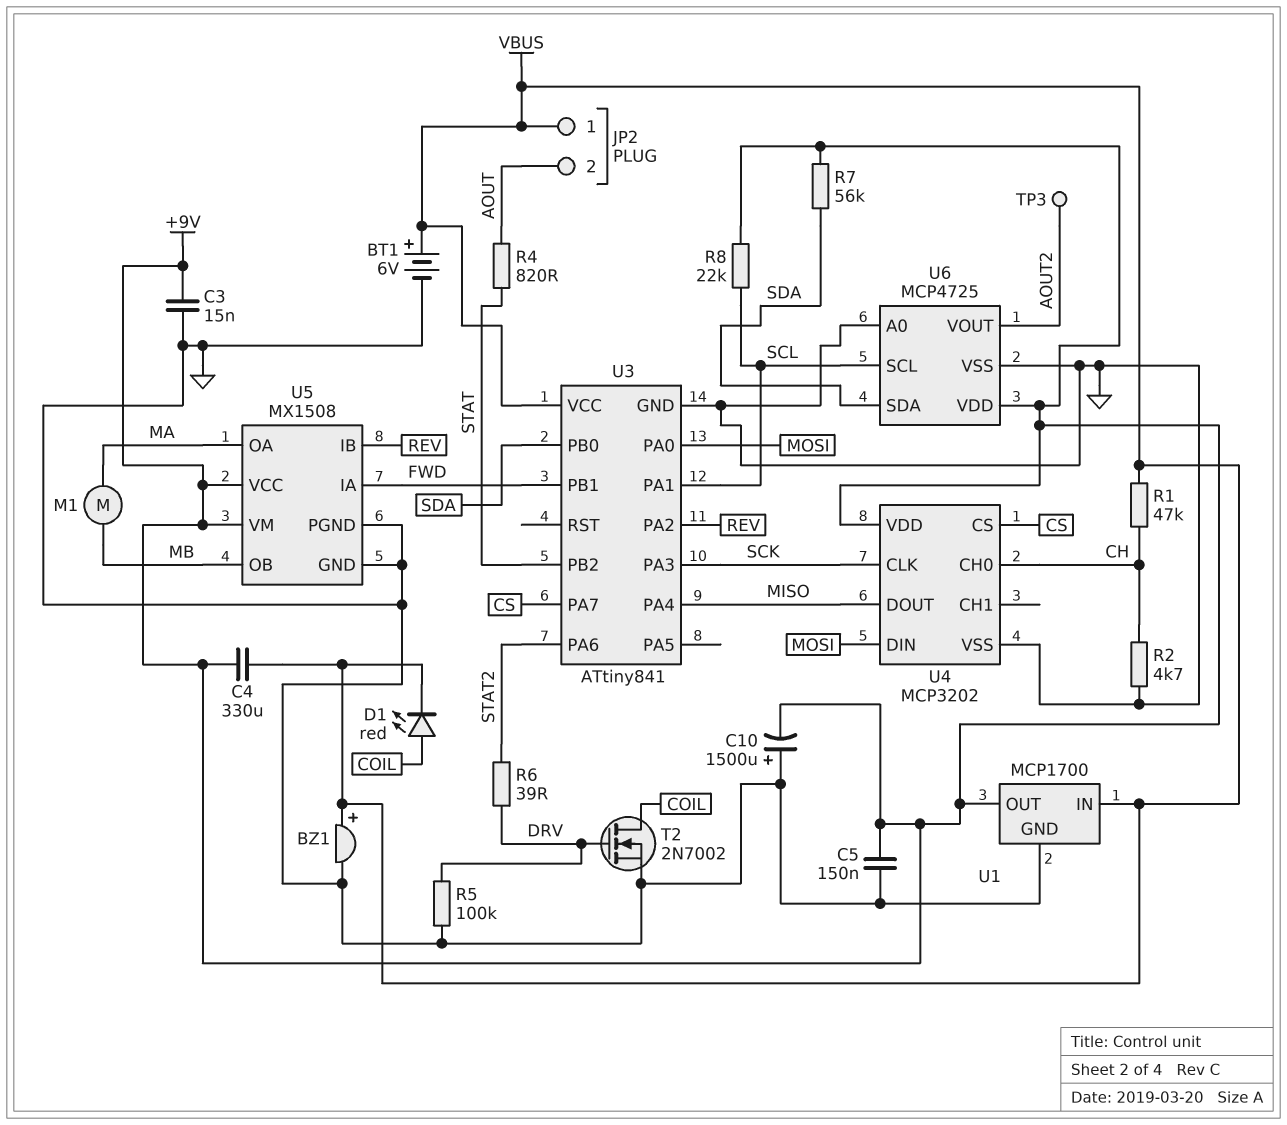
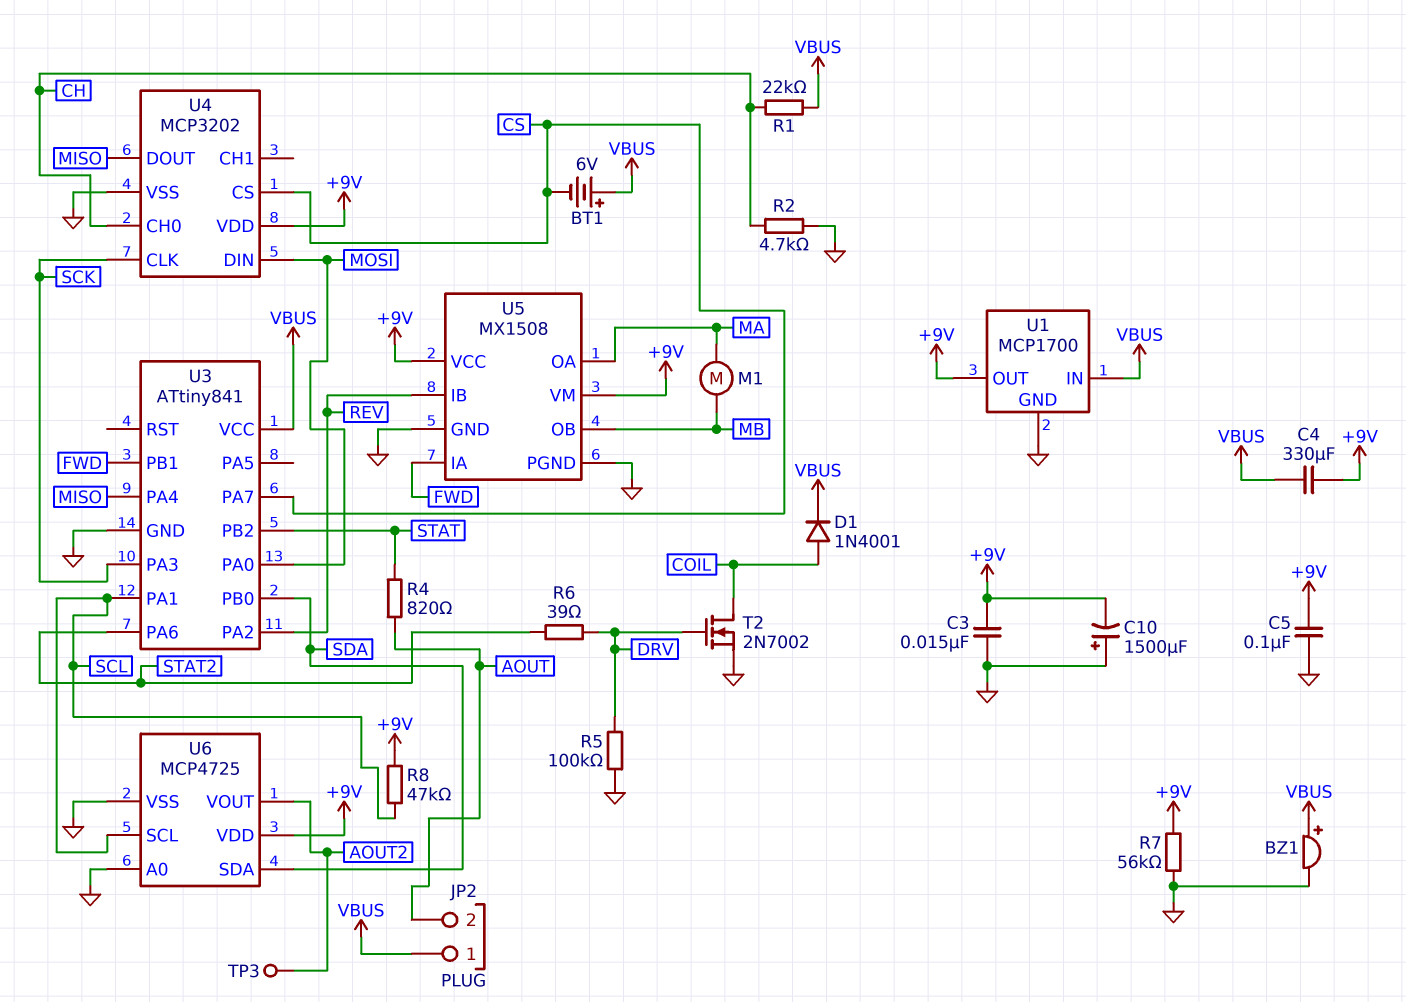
BT1: 6V (plus VBUS, minus GND) -> 6V (plus VBUS, minus CS)
C5: 150nF (+9V, GND) -> 100nF (+9V, GND)
D1: LED red (A COIL, K VBUS) -> diode 1N4001 (A COIL, K VBUS)
R1: 47k (CH, VBUS) -> 22k (CH, VBUS)
R7: 56k (+9V, SDA) -> 56k (+9V, GND)
R8: 22k (+9V, SCL) -> 47k (+9V, SCL)

